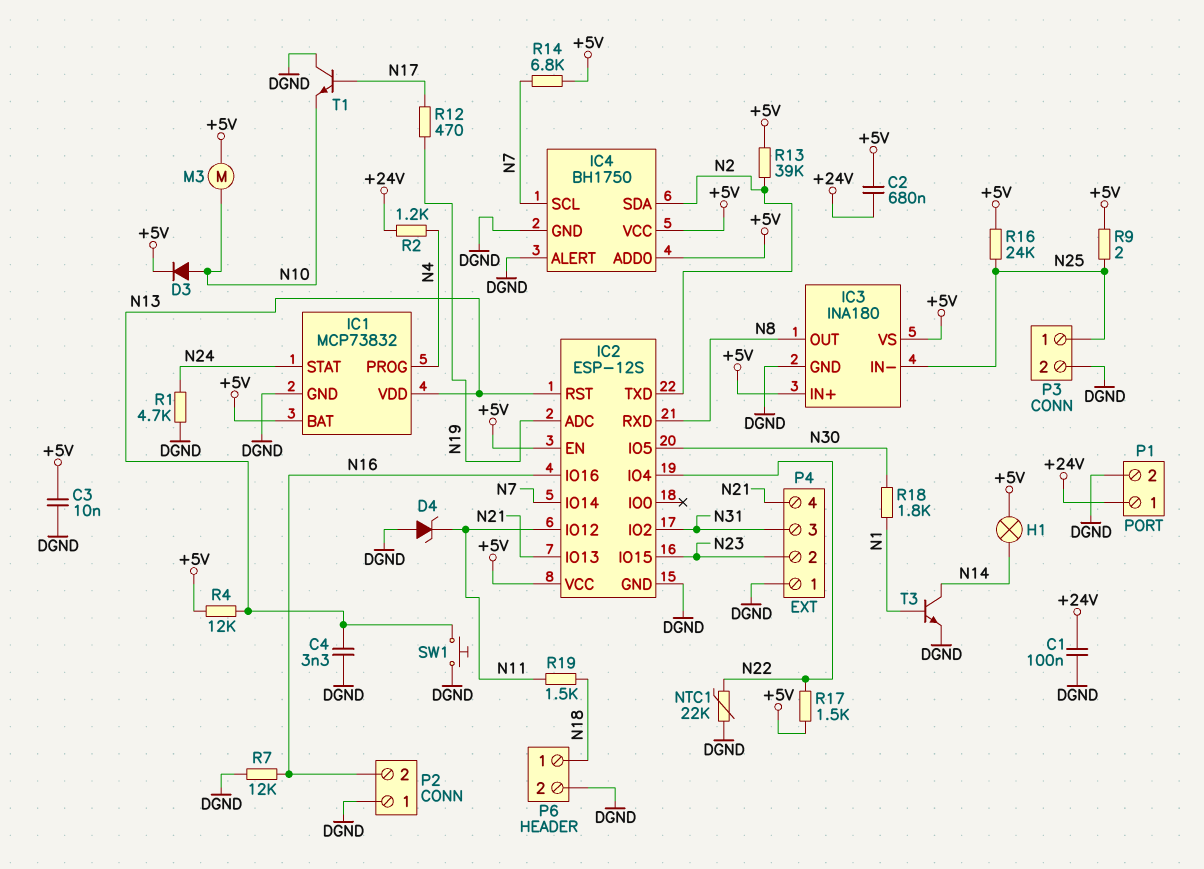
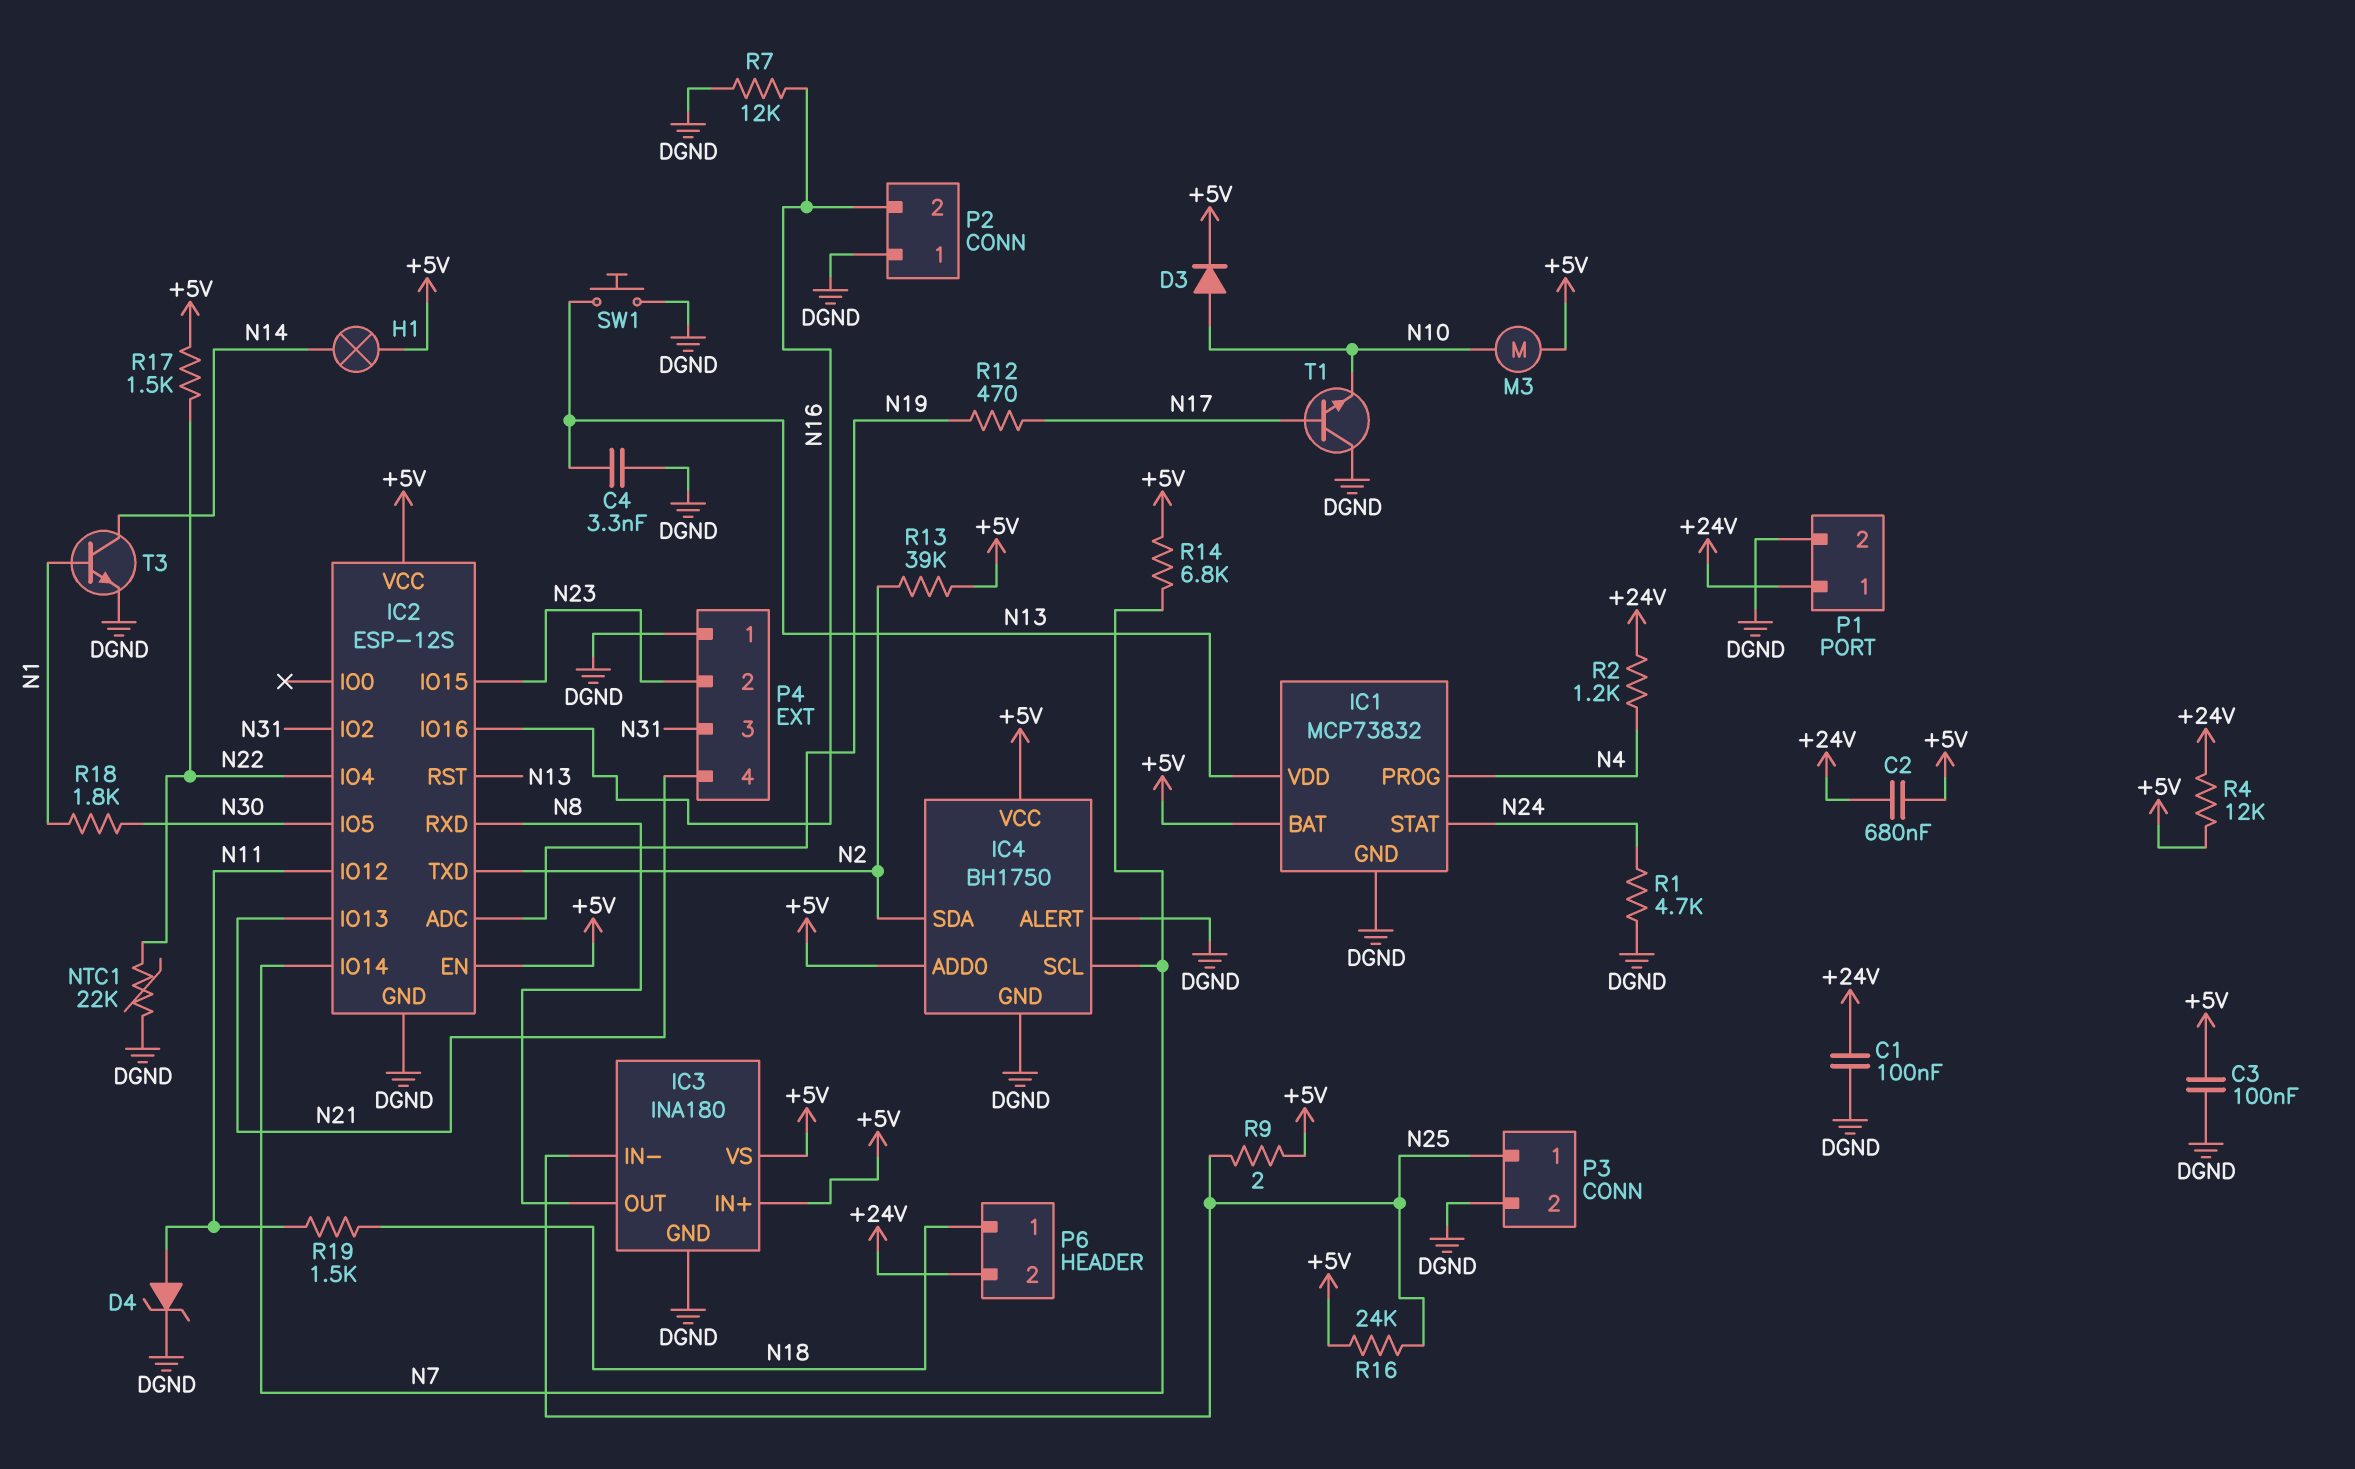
C3: 10nF (+5V, DGND) -> 100nF (+5V, DGND)
D4: zener (A DGND, K N11) -> zener (A N11, K DGND)
P6 pin 2: DGND -> +24V
R4: 12k (+5V, N13) -> 12k (+5V, +24V)

